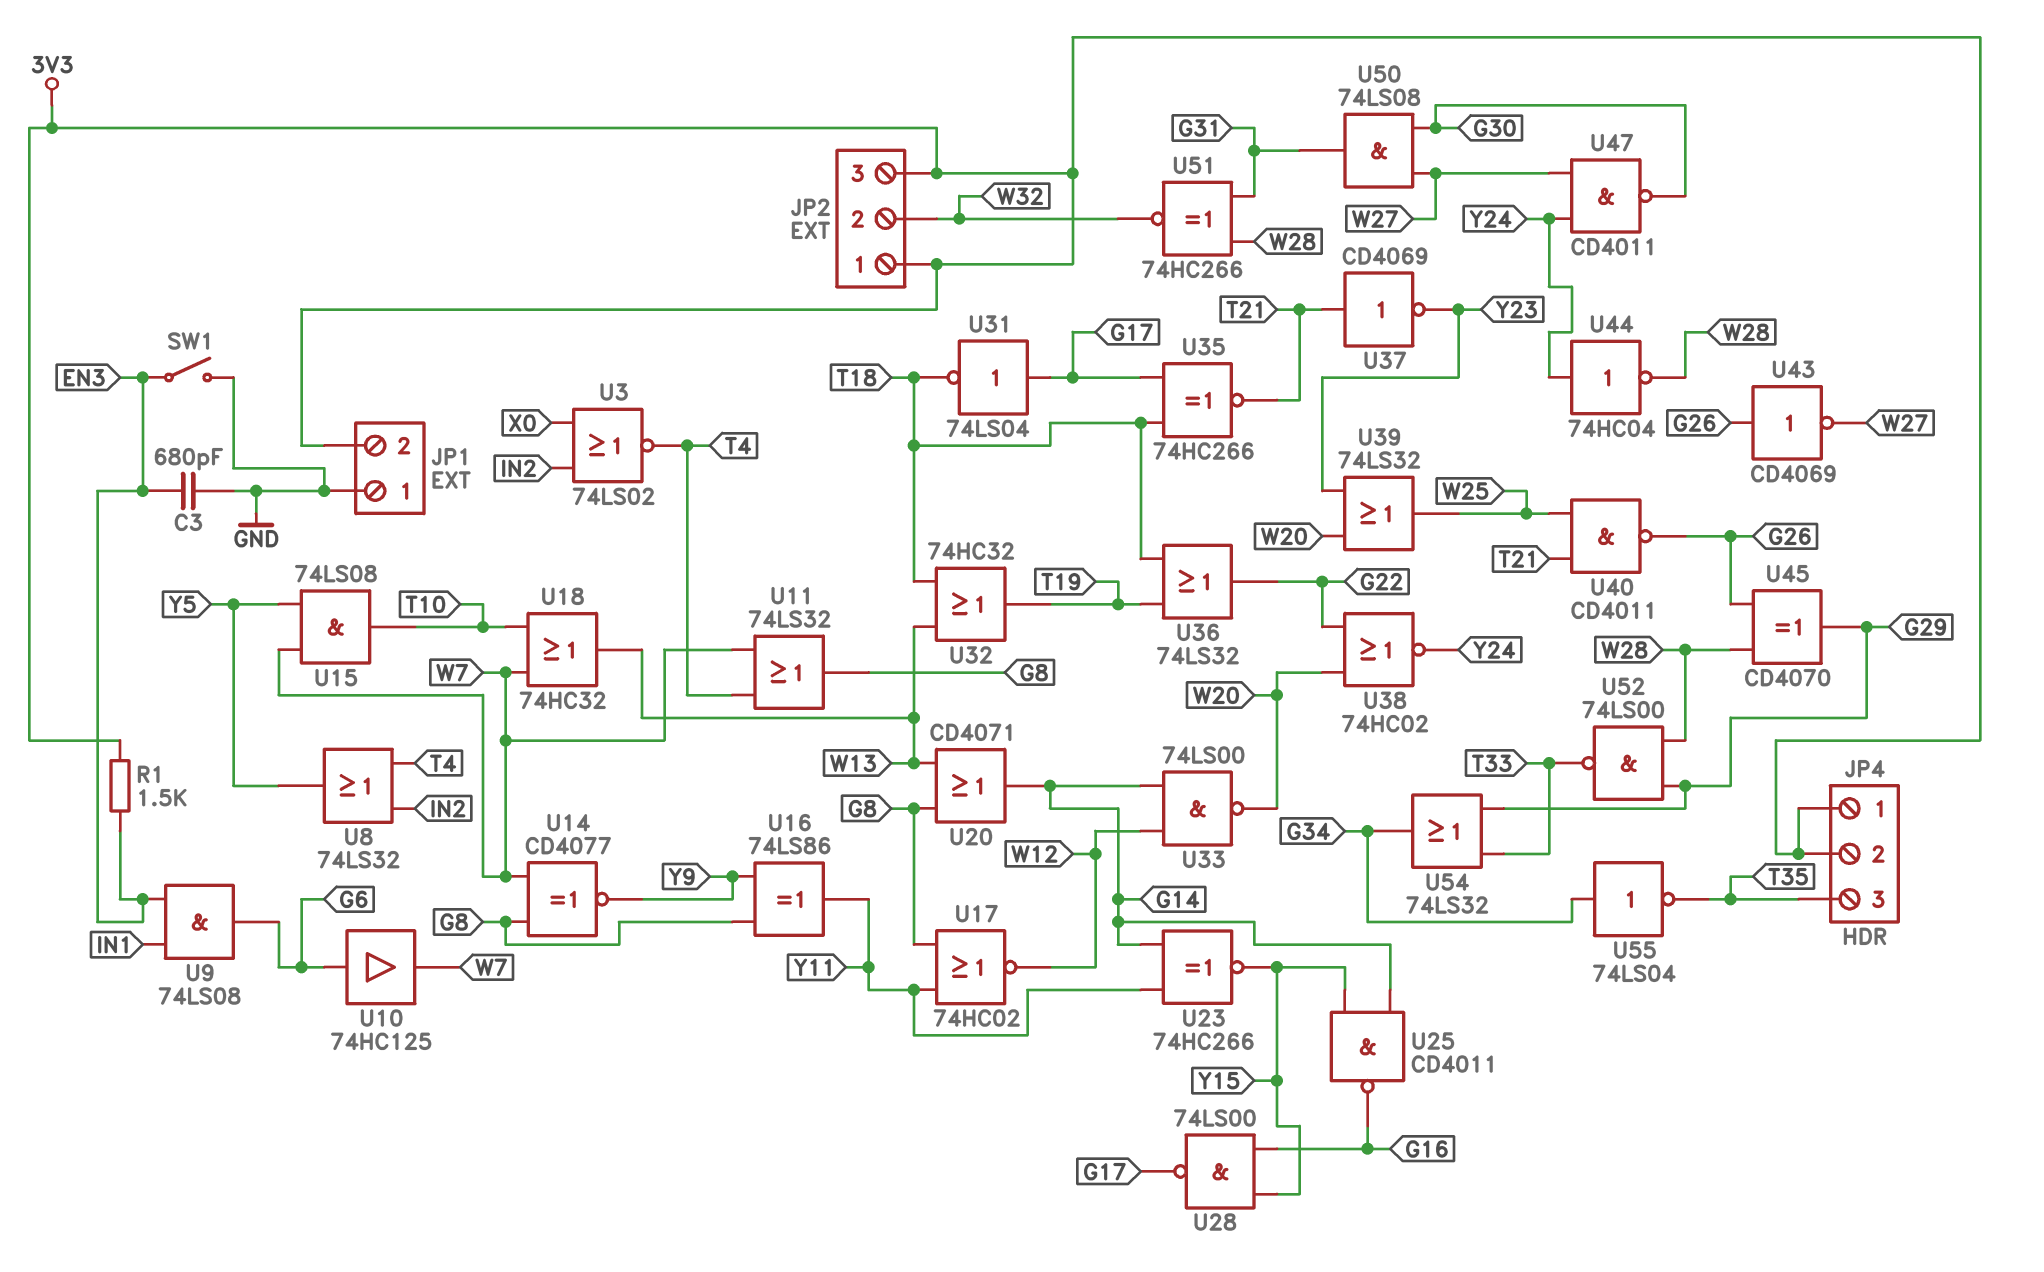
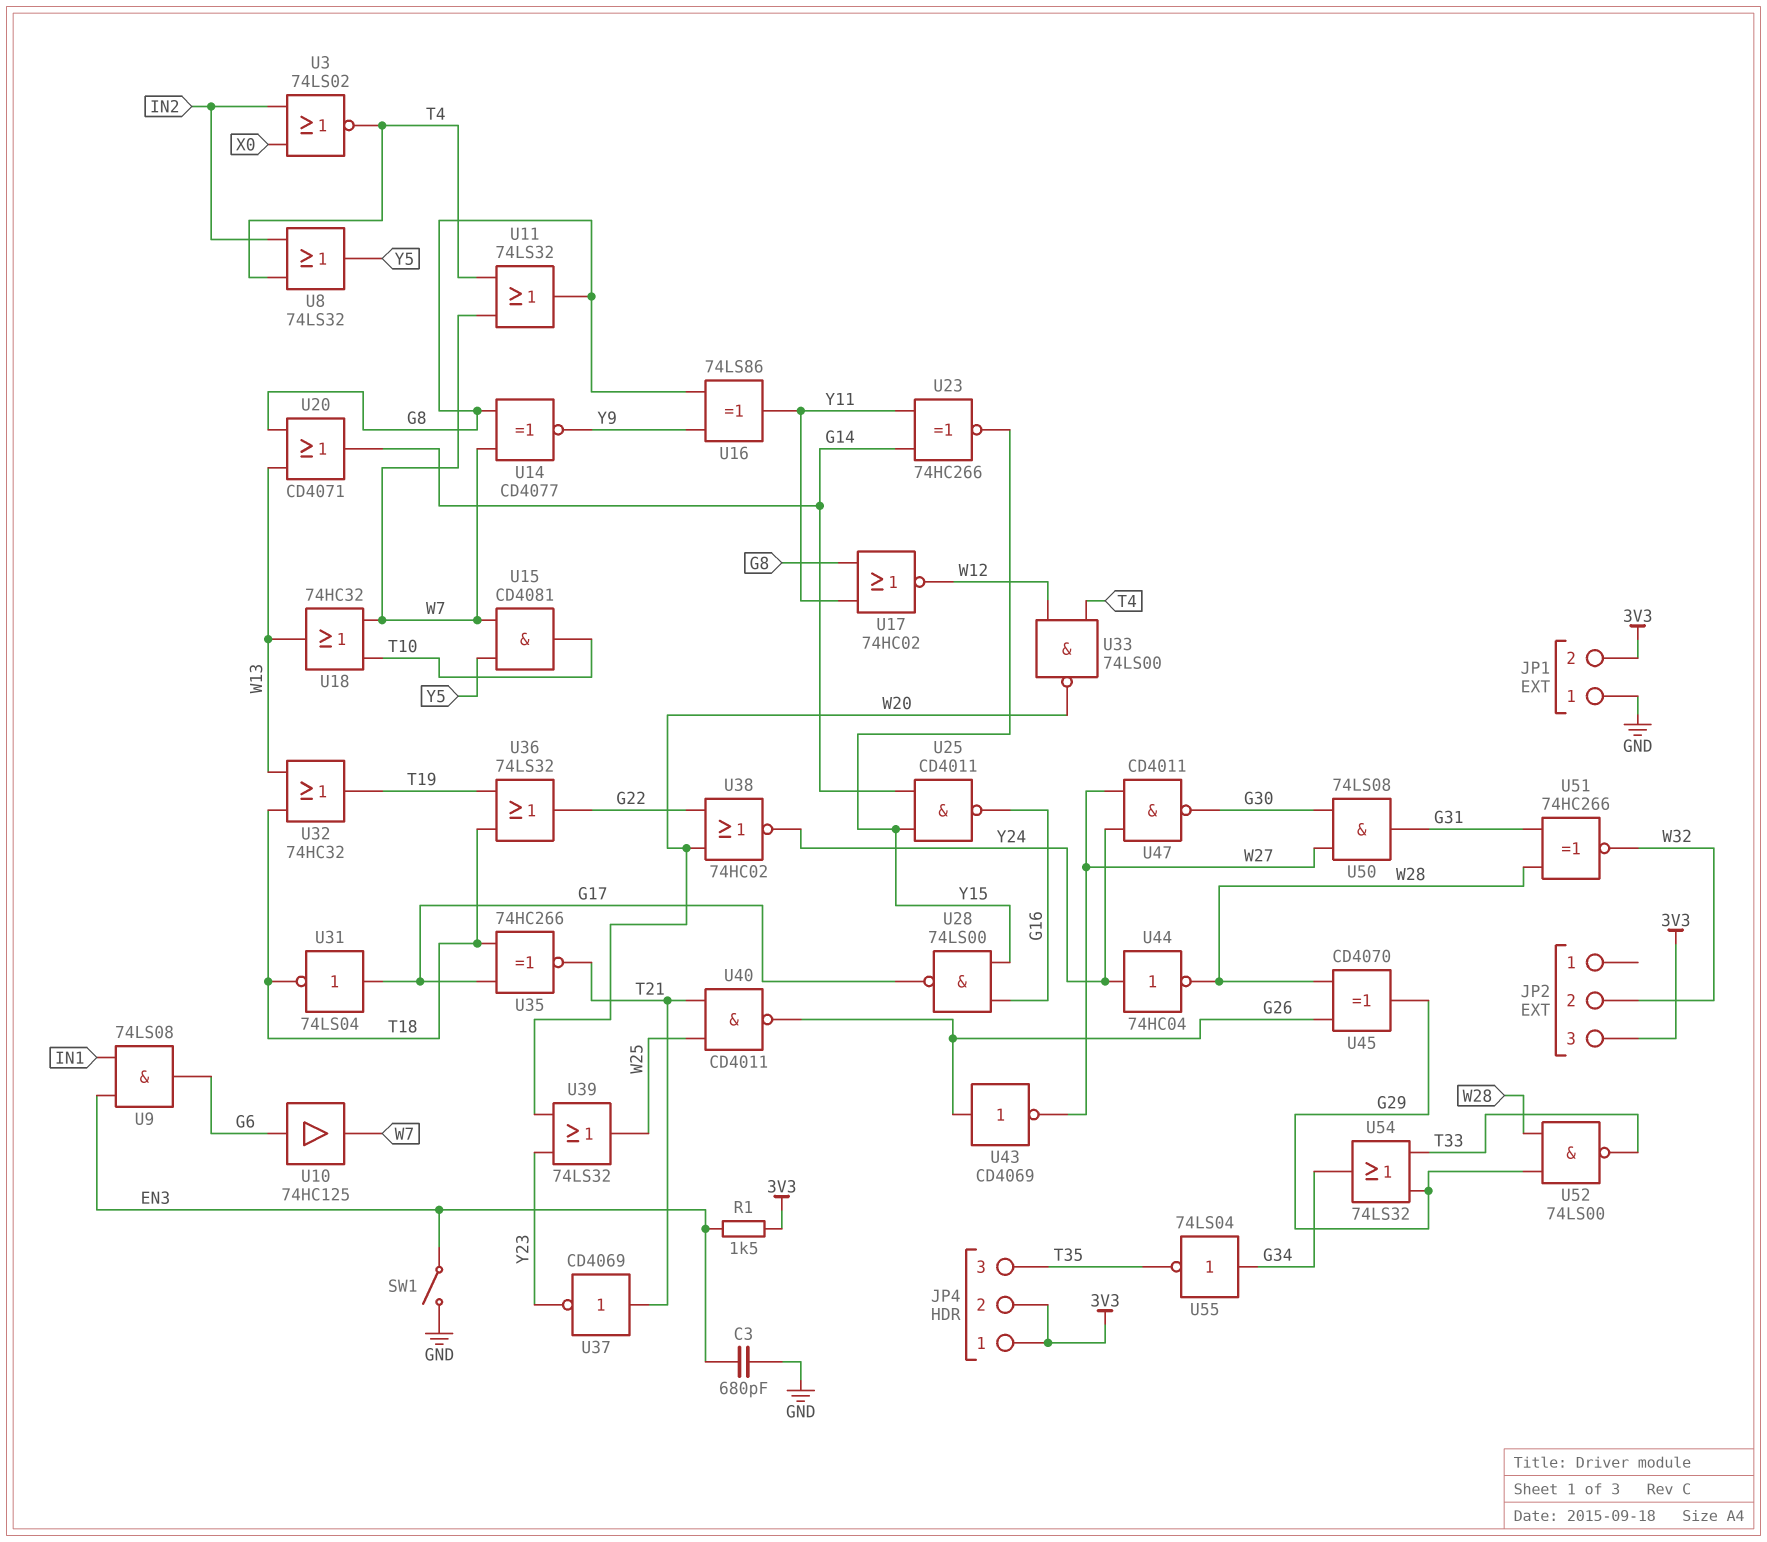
JP2 pin 1: 3V3 -> none
U15: AND 74LS08 (in W7, in Y5, out T10) -> AND CD4081 (in W7, in Y5, out T10)
U33: NAND 74LS00 (in G14, in W12, out W20) -> NAND 74LS00 (in T4, in W12, out W20)

